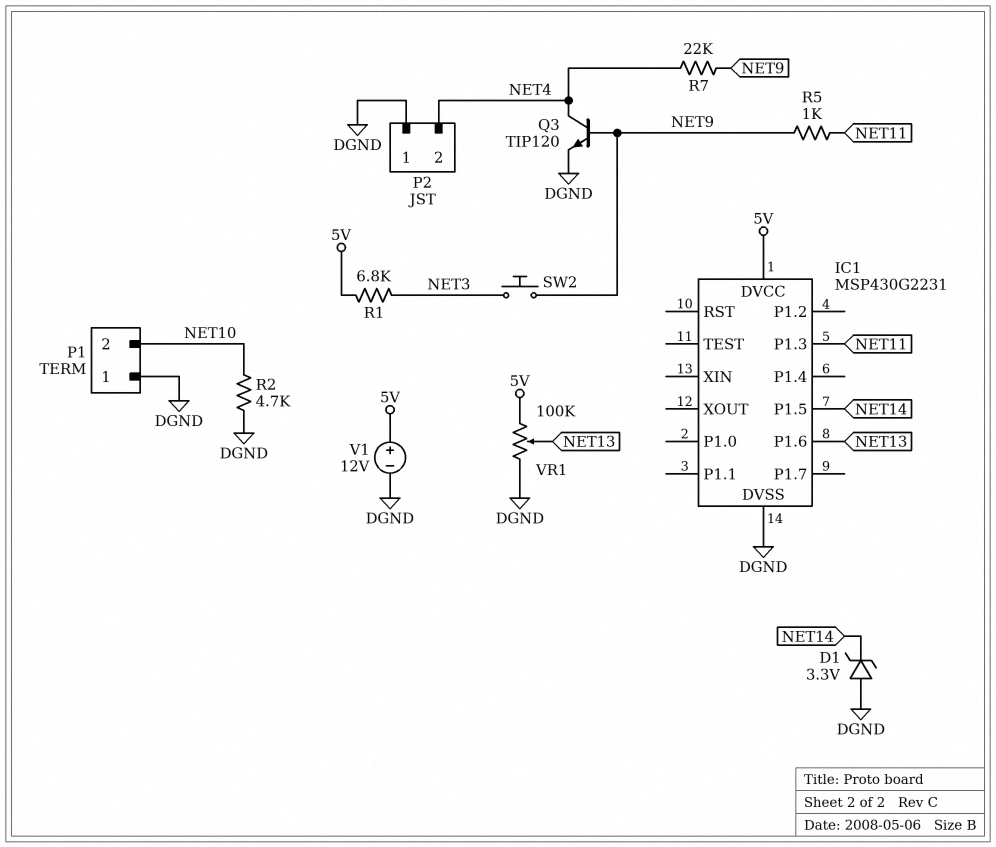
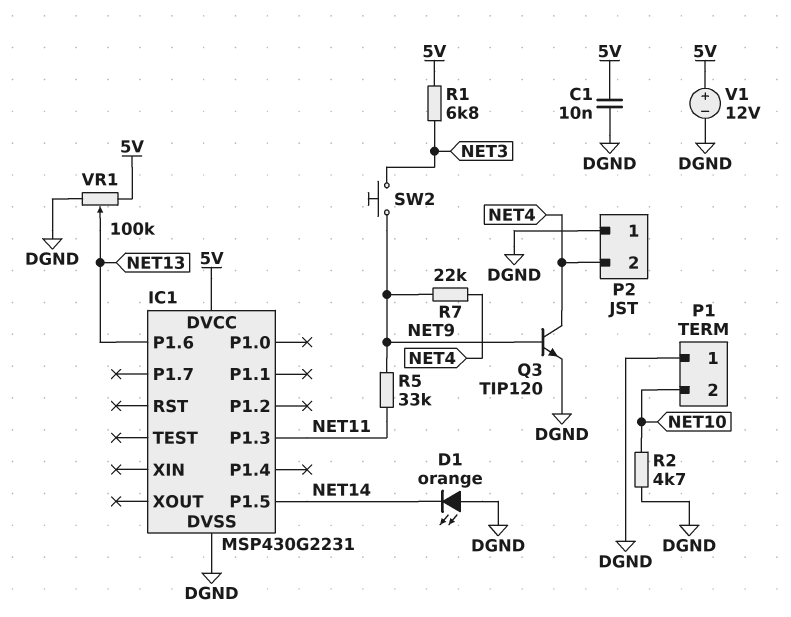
C1: none -> 10nF (5V, DGND)
D1: zener 3.3V (A DGND, K NET14) -> LED orange (A DGND, K NET14)
R5: 1k (NET9, NET11) -> 33k (NET9, NET11)

